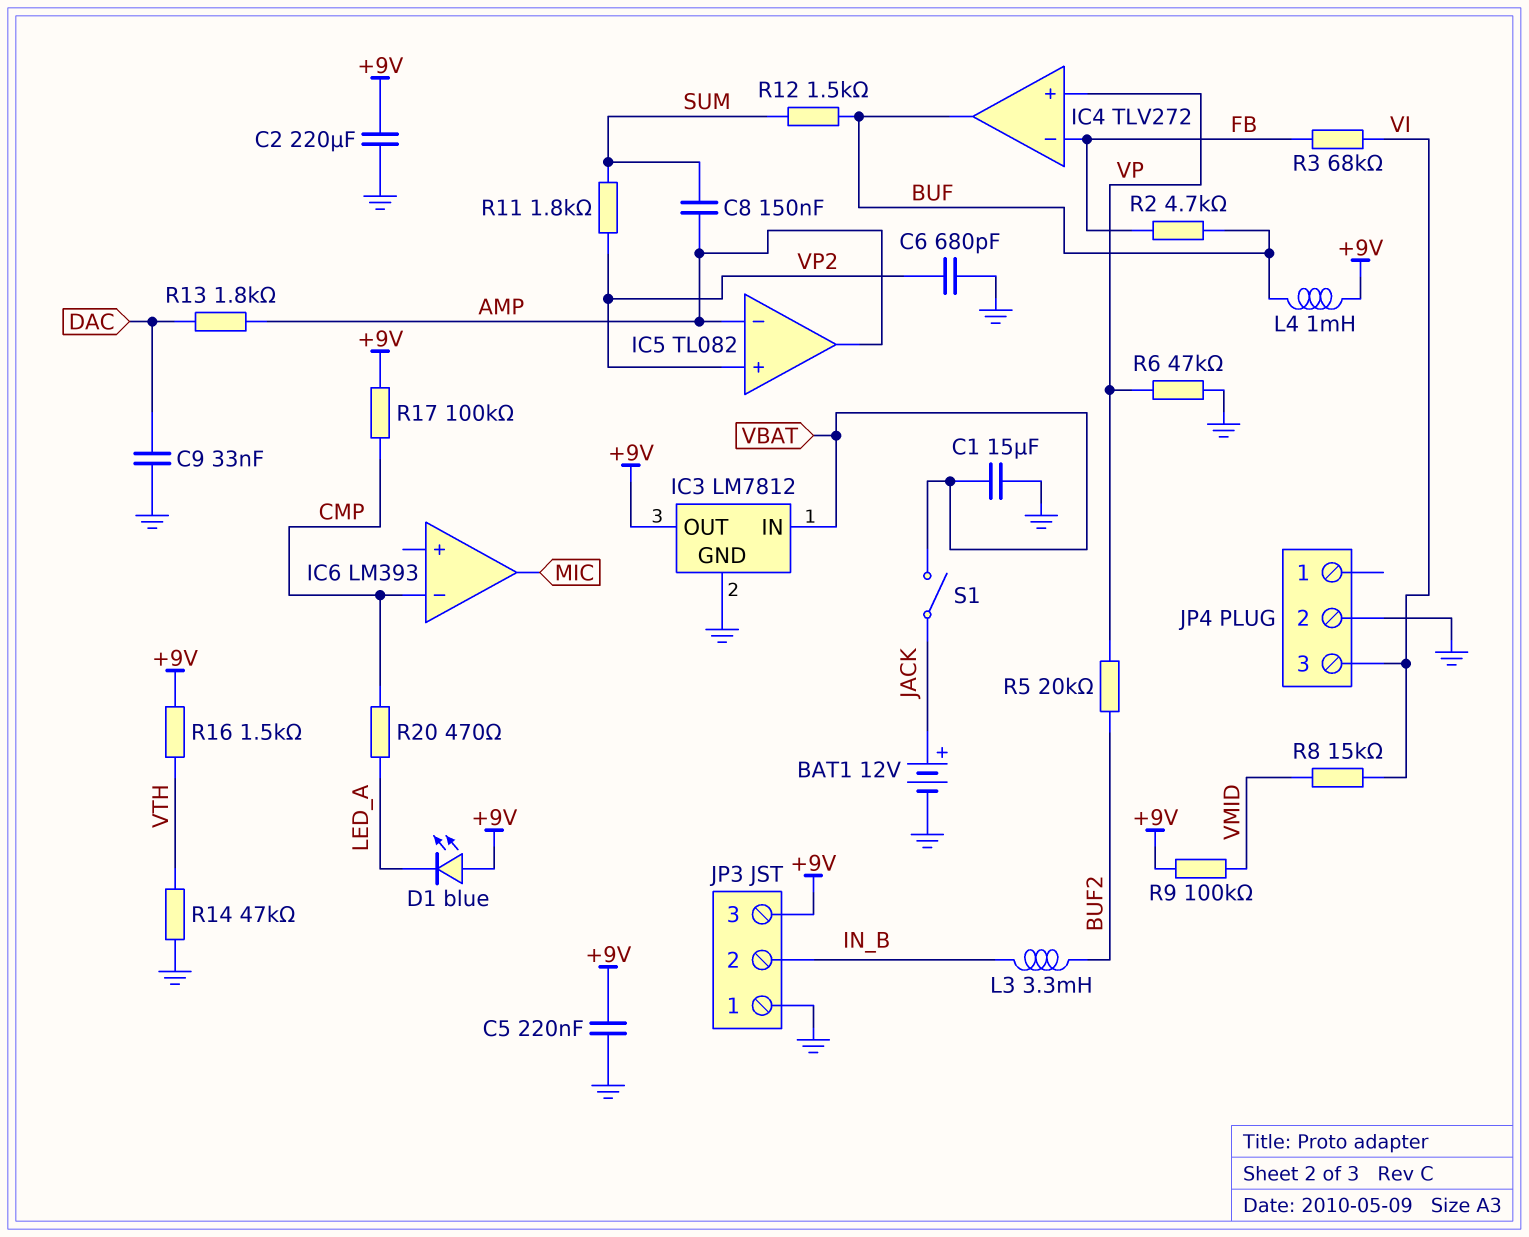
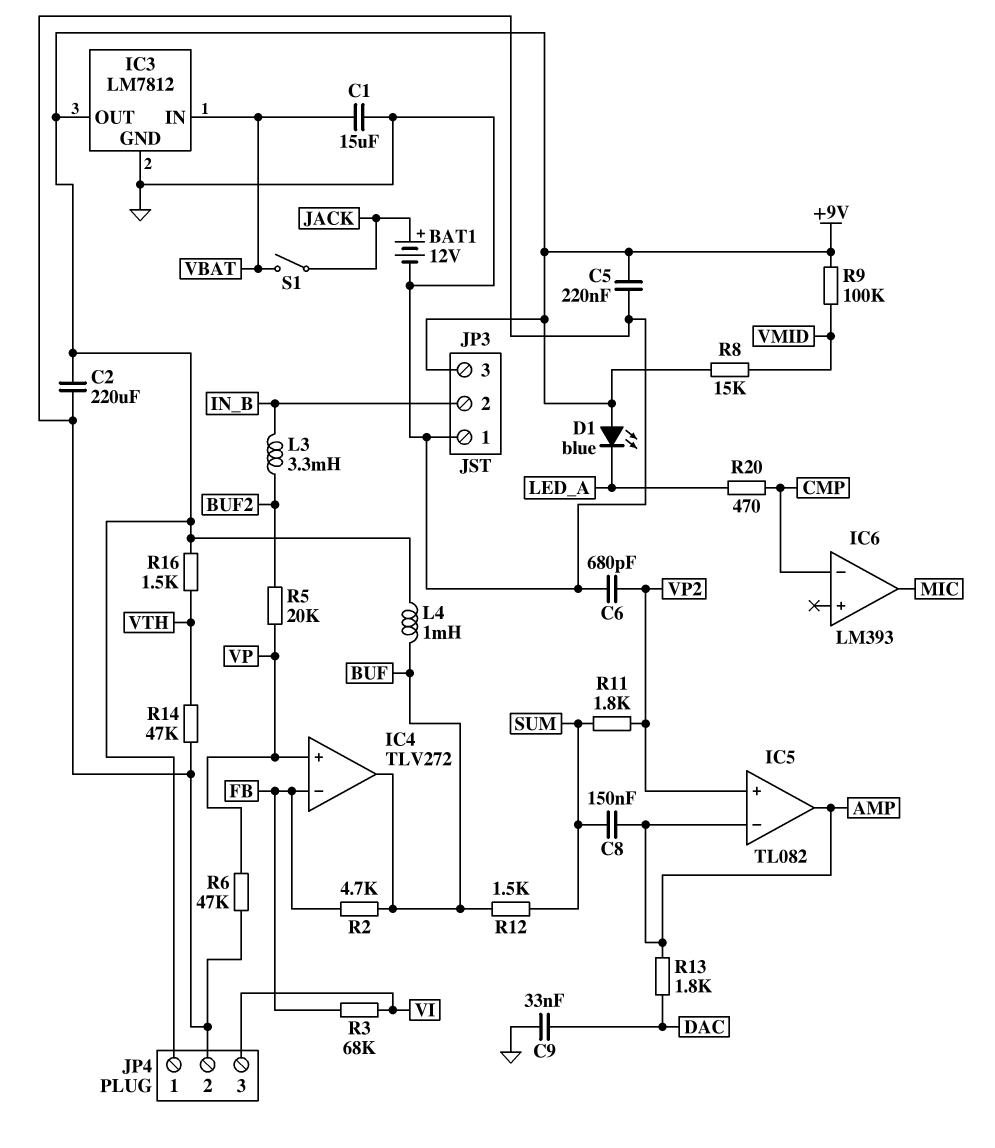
JP4 pin 1: none -> +9V
R8: 15k (VI, VMID) -> 15k (+9V, VMID)
R17: 100k (+9V, CMP) -> none

